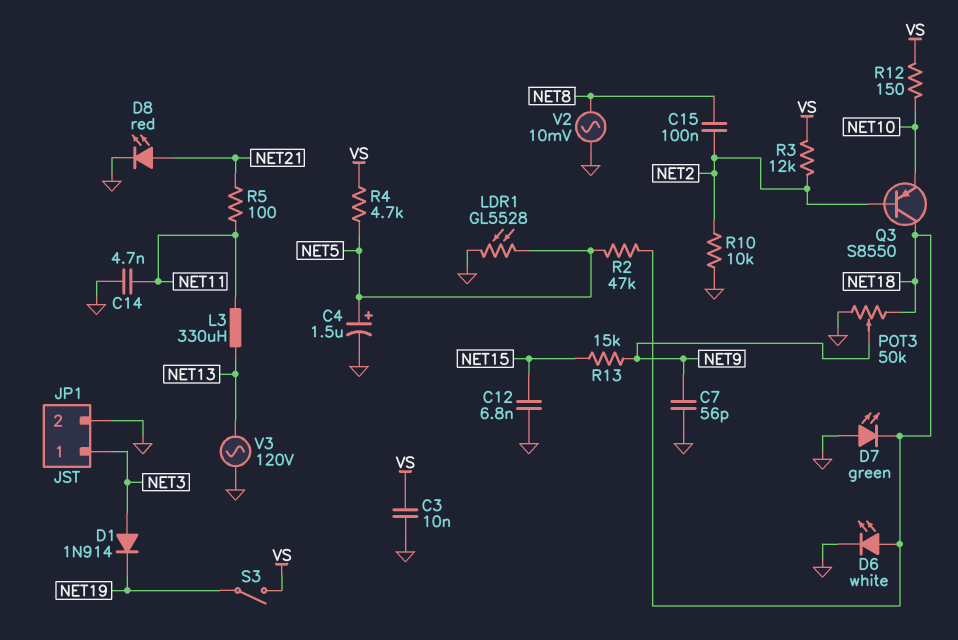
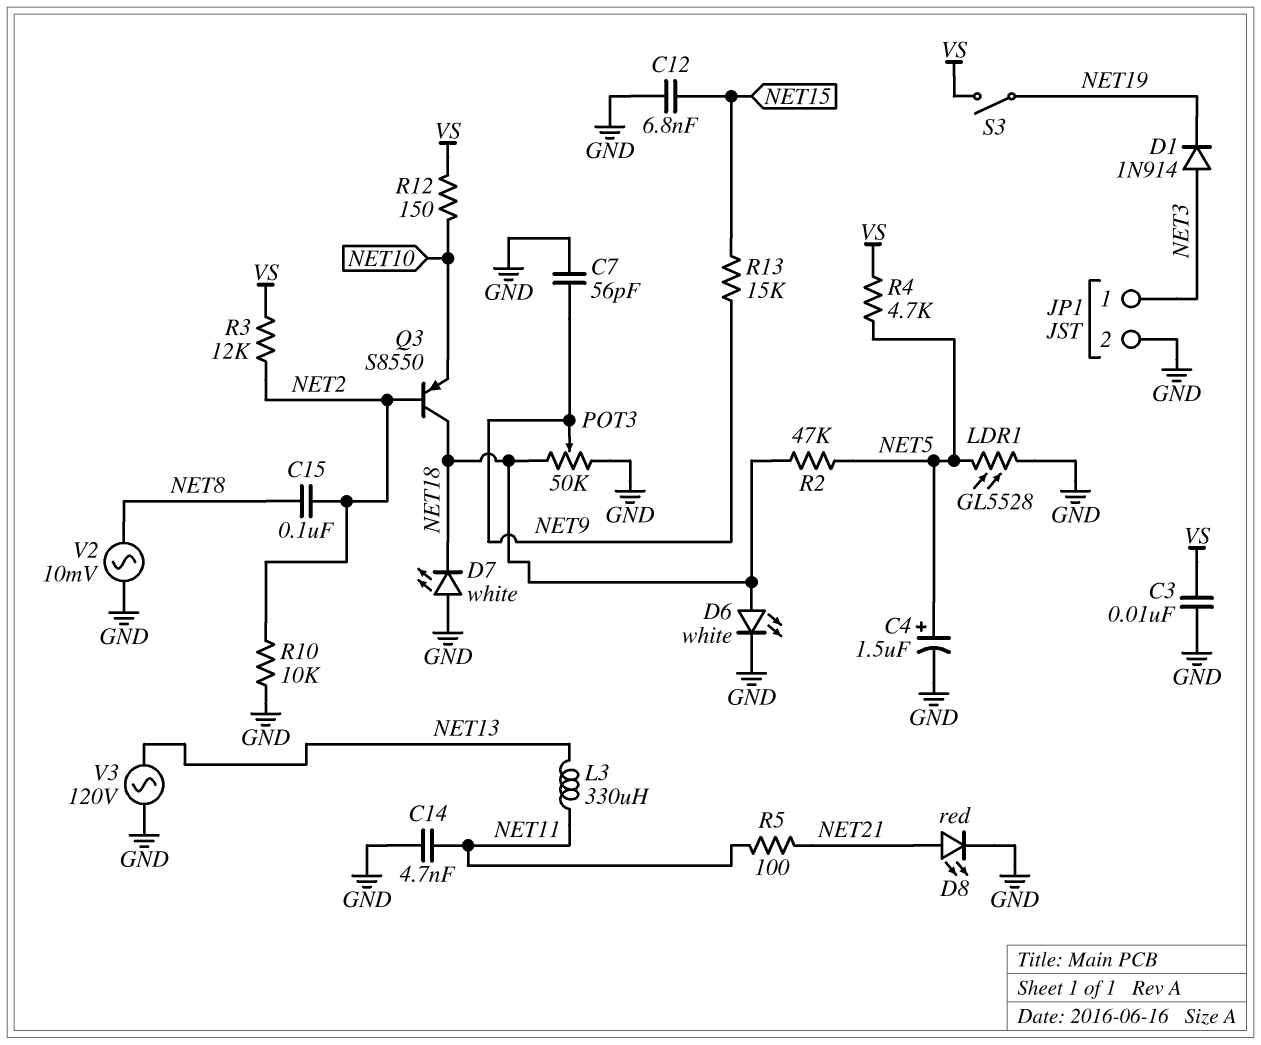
D7: LED green (A GND, K NET18) -> LED white (A GND, K NET18)

